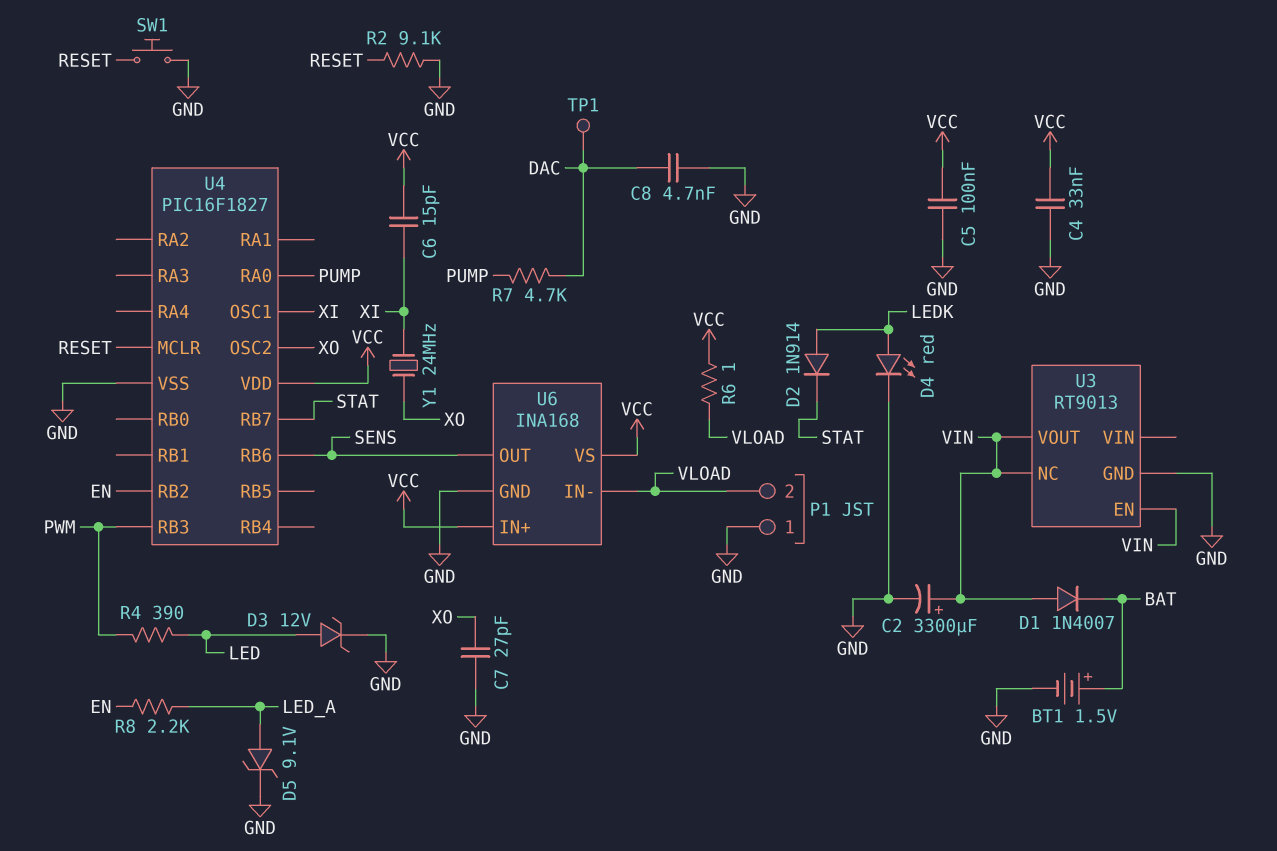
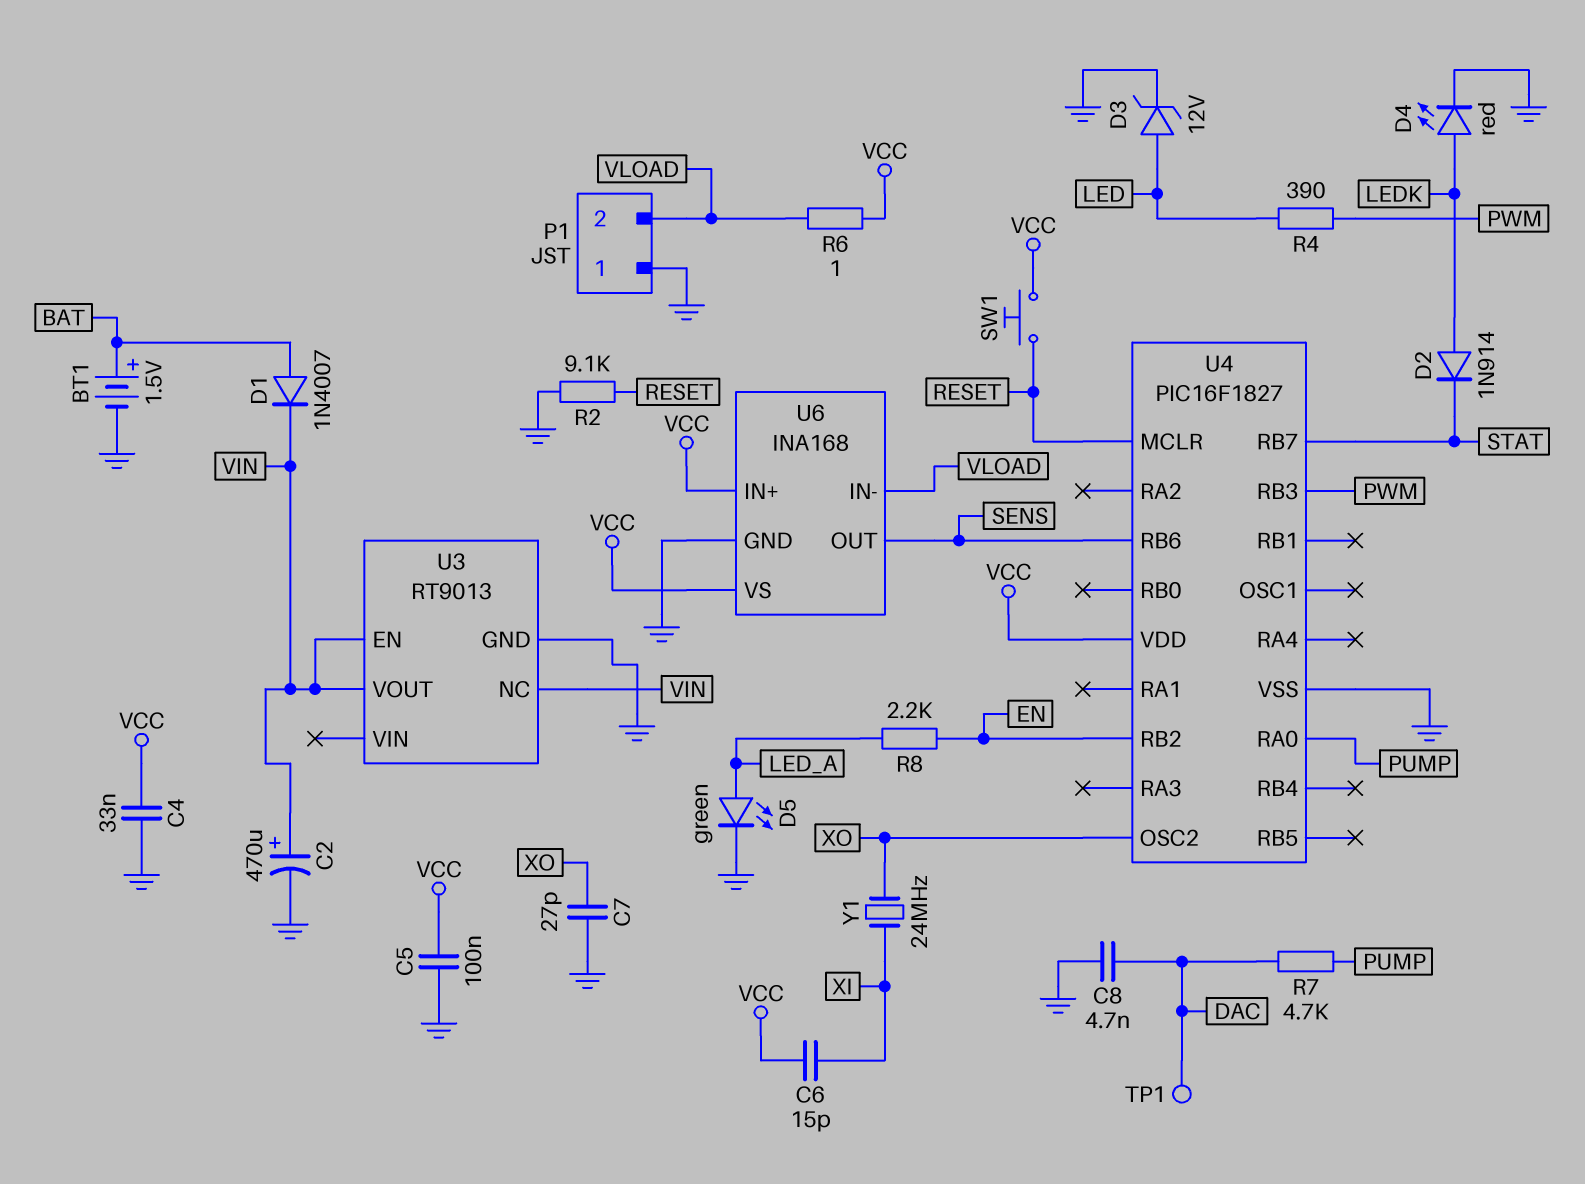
C2: 3300uF (plus VIN, minus GND) -> 470uF (plus VIN, minus GND)
D1: diode 1N4007 (A VIN, K BAT) -> diode 1N4007 (A BAT, K VIN)
D5: zener 9.1V (A LED_A, K GND) -> LED green (A LED_A, K GND)
SW1: button (GND, RESET) -> button (RESET, VCC)
U4 pin OSC1: XI -> none

